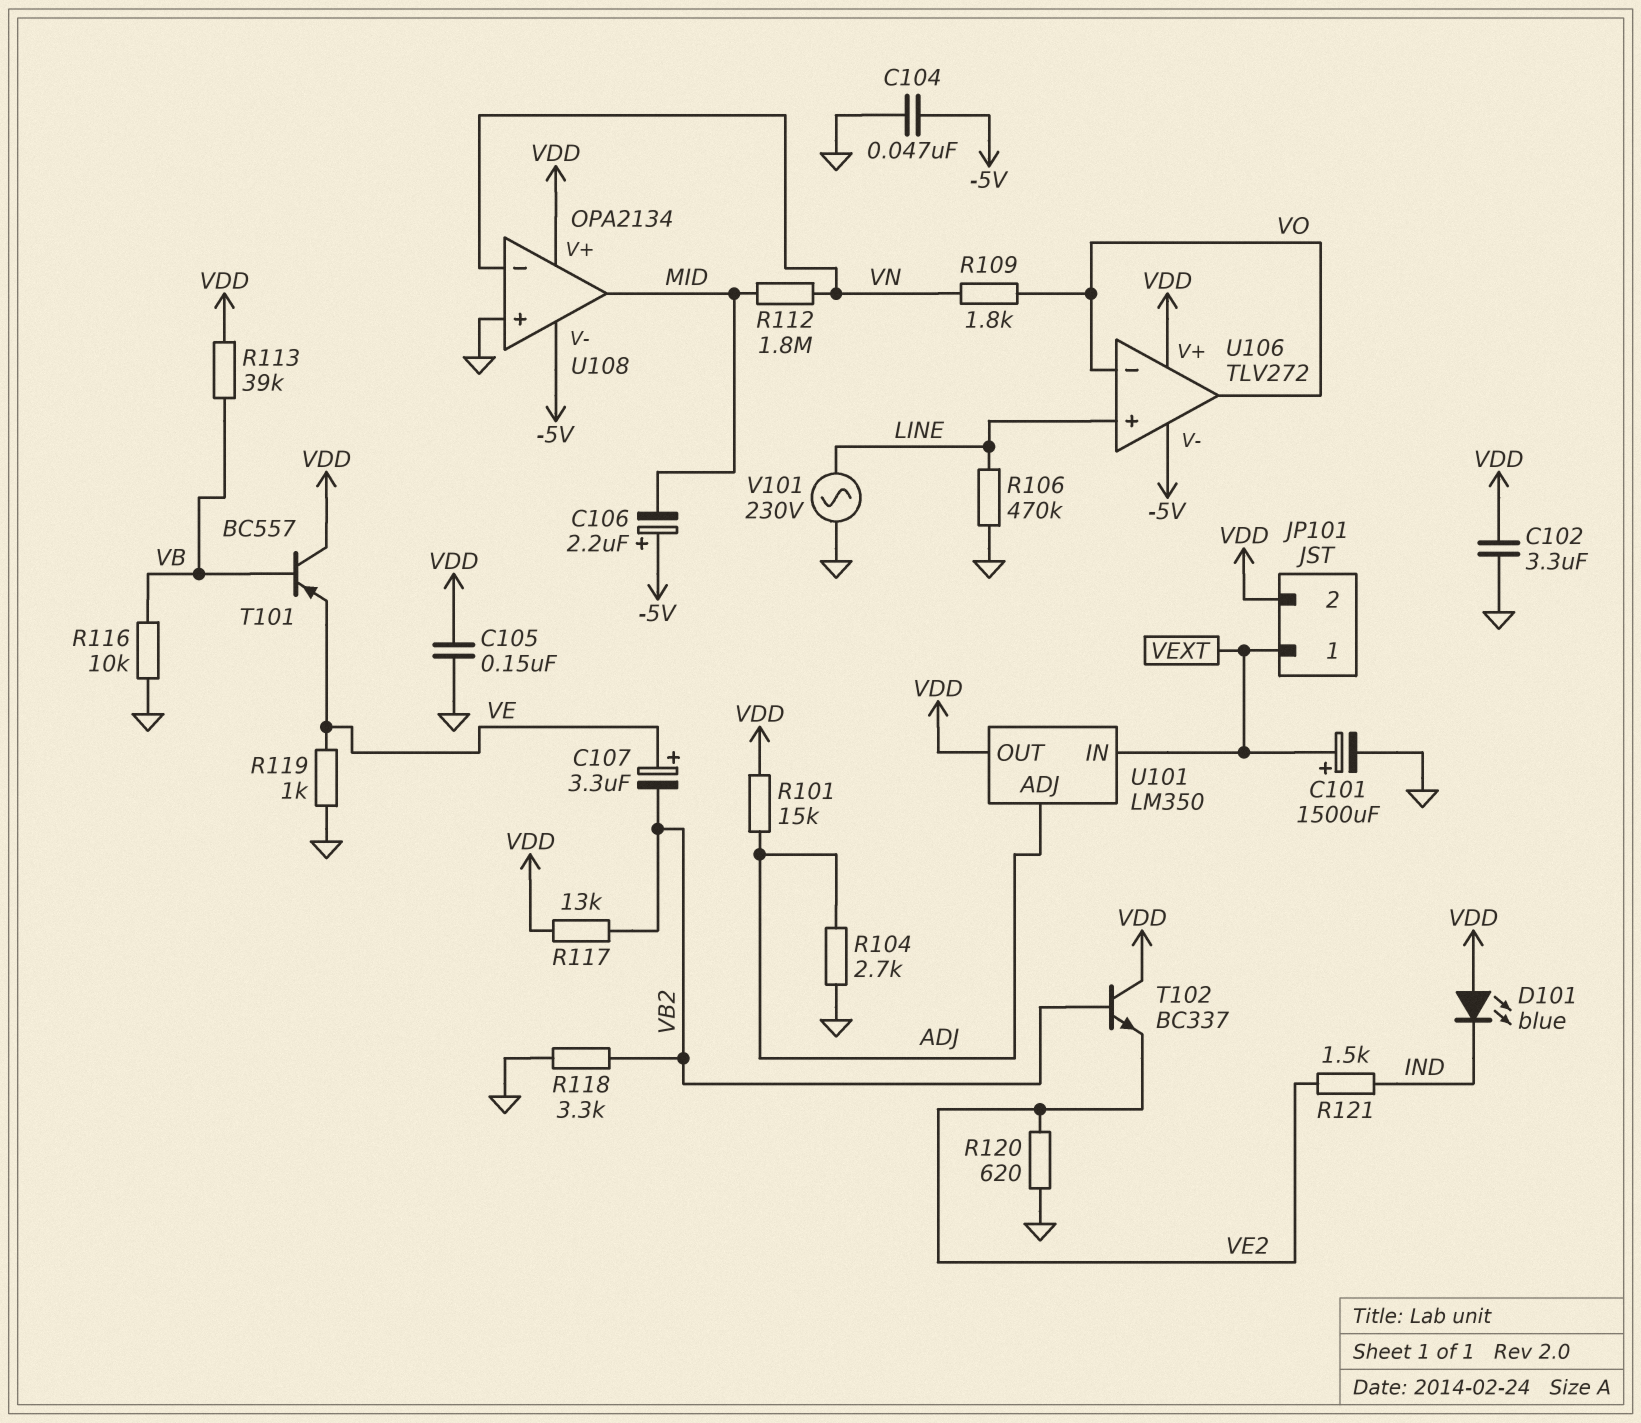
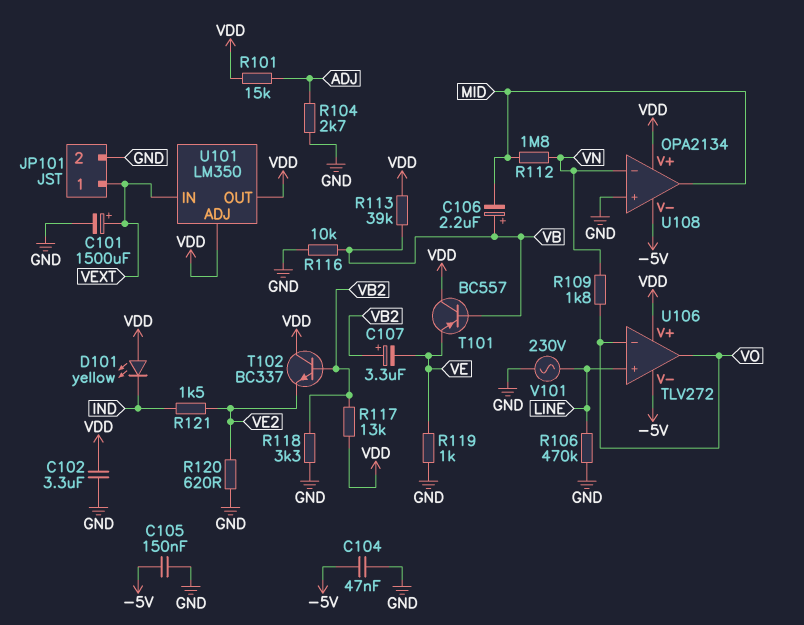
C105: 150nF (GND, VDD) -> 150nF (-5V, GND)
C106: 2.2uF (plus -5V, minus MID) -> 2.2uF (plus VB, minus MID)
C107: 3.3uF (plus VE, minus VB2) -> 3.3uF (plus VB2, minus VE)
D101: LED blue (A VDD, K IND) -> LED yellow (A VDD, K IND)
JP101 pin 2: VDD -> GND
U101 pin ADJ: ADJ -> VDD

